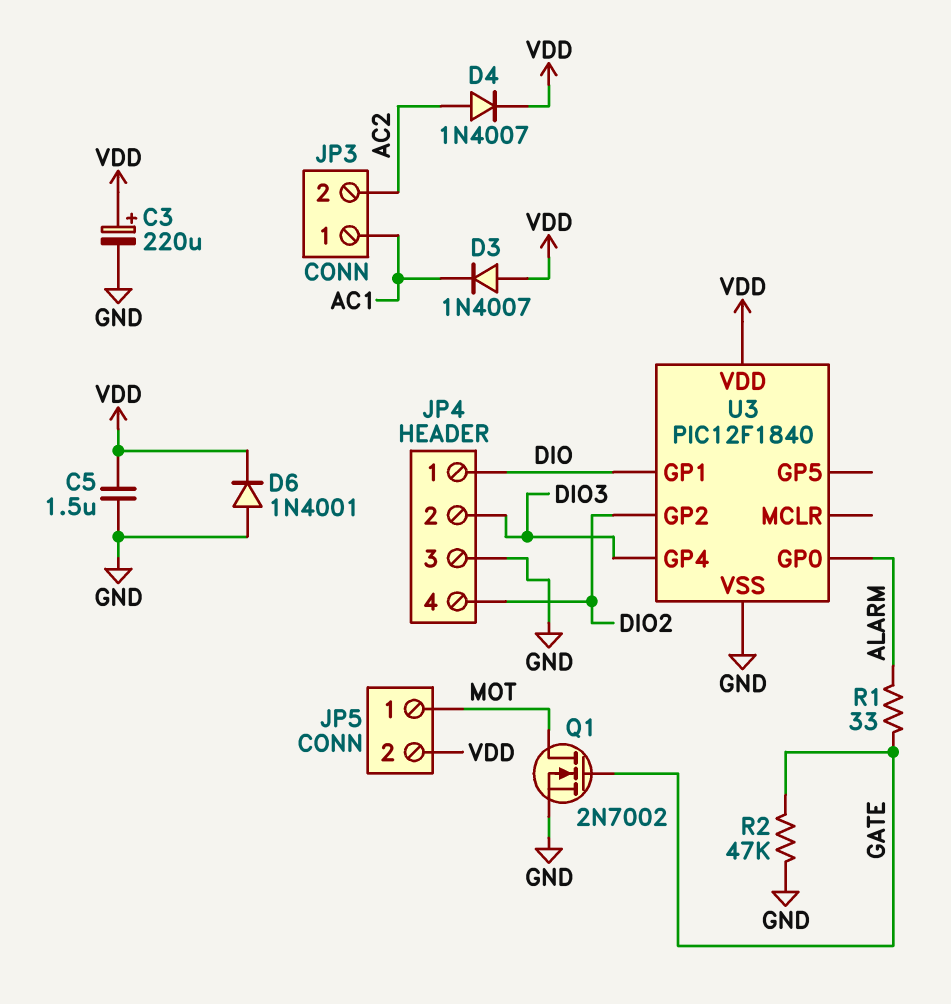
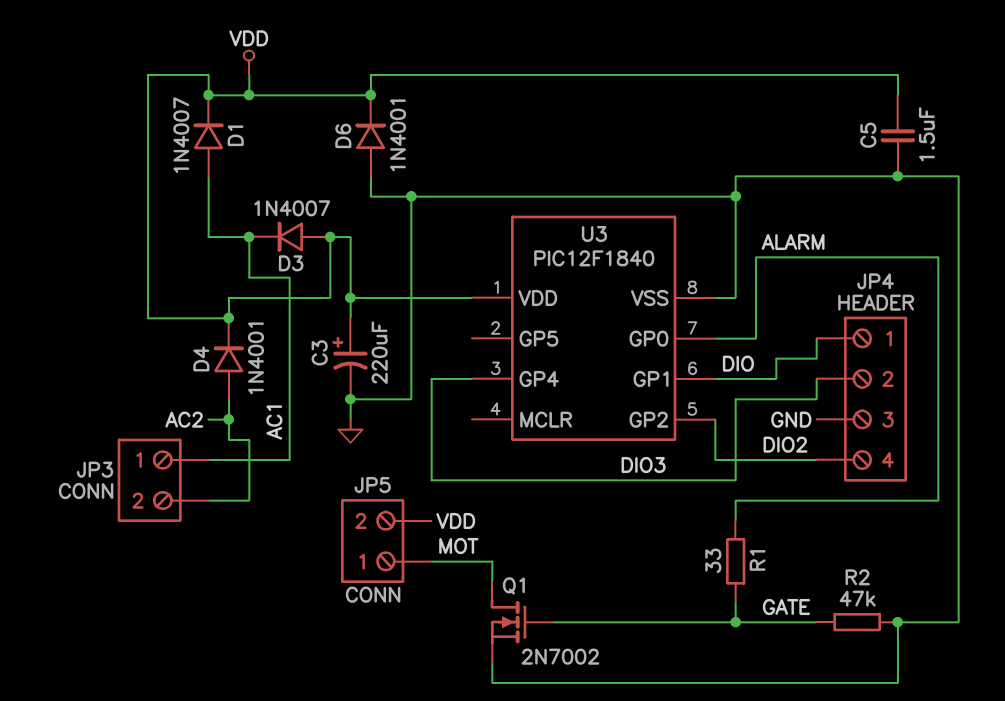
D1: none -> diode 1N4007 (A AC1, K VDD)
D4: diode 1N4007 (A AC2, K VDD) -> diode 1N4001 (A AC2, K VDD)

